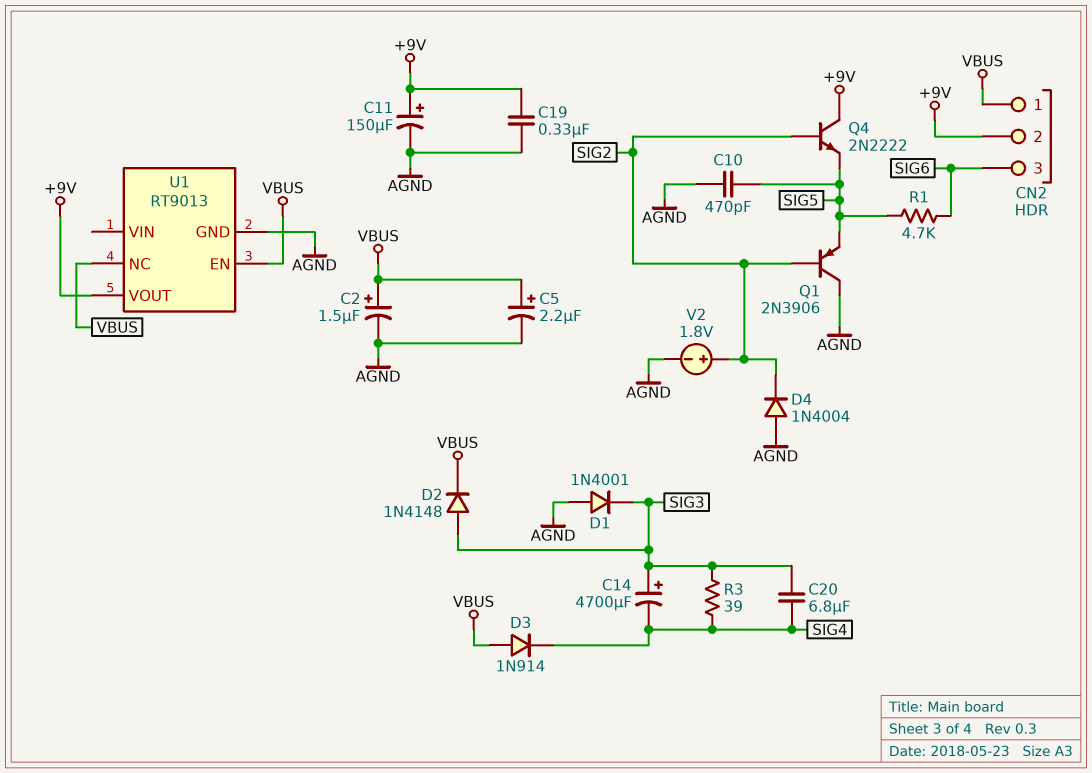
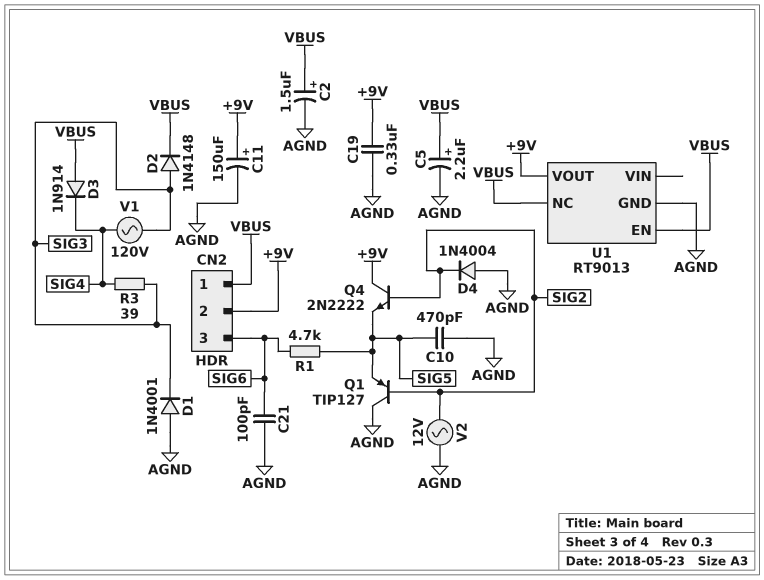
C14: 4700uF (plus SIG3, minus SIG4) -> none
C20: 6.8uF (SIG3, SIG4) -> none
C21: none -> 100pF (AGND, SIG6)
Q1: PNP 2N3906 (B SIG2, C AGND, E SIG5) -> PNP TIP127 (B SIG2, C AGND, E SIG5)
V1: none -> AC 120V (SIG3, SIG4)
V2: 1.8V (plus SIG2, minus AGND) -> AC 12V (AGND, SIG2)

